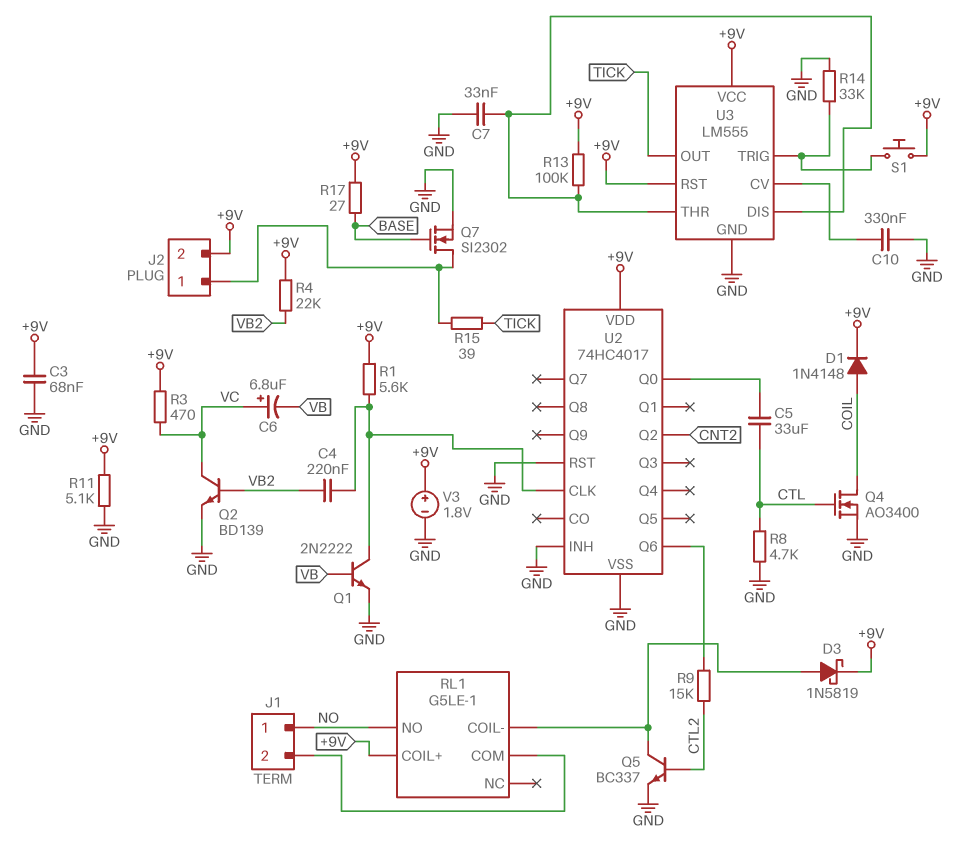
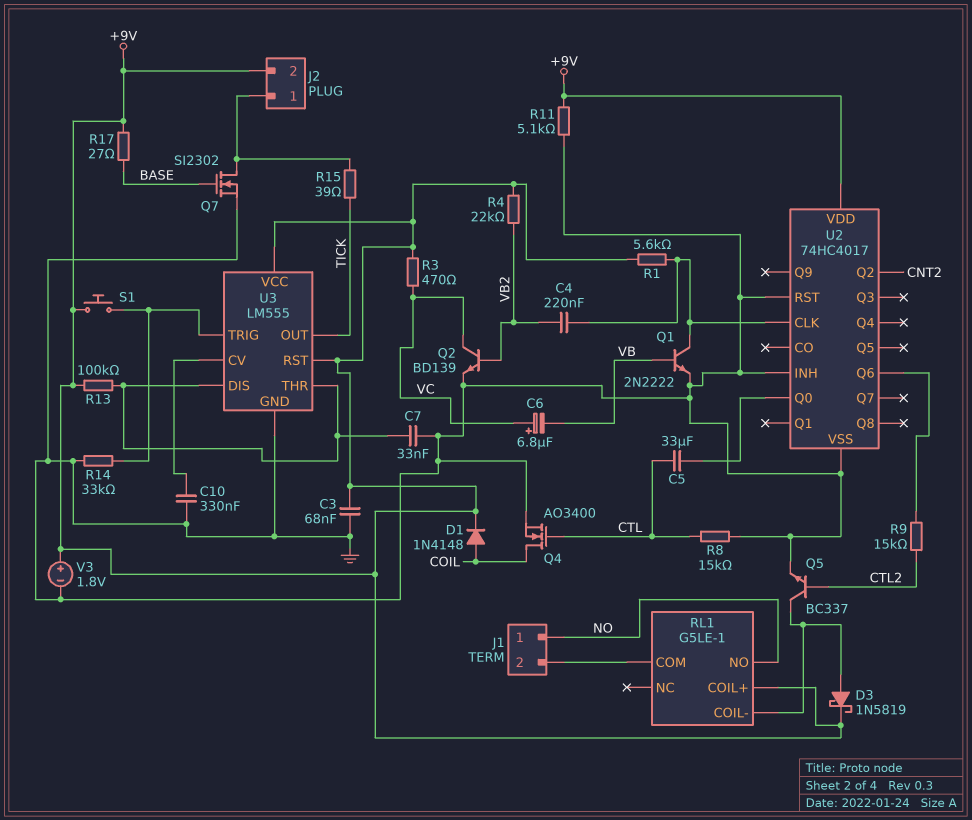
R8: 4.7k (CTL, GND) -> 15k (CTL, GND)

